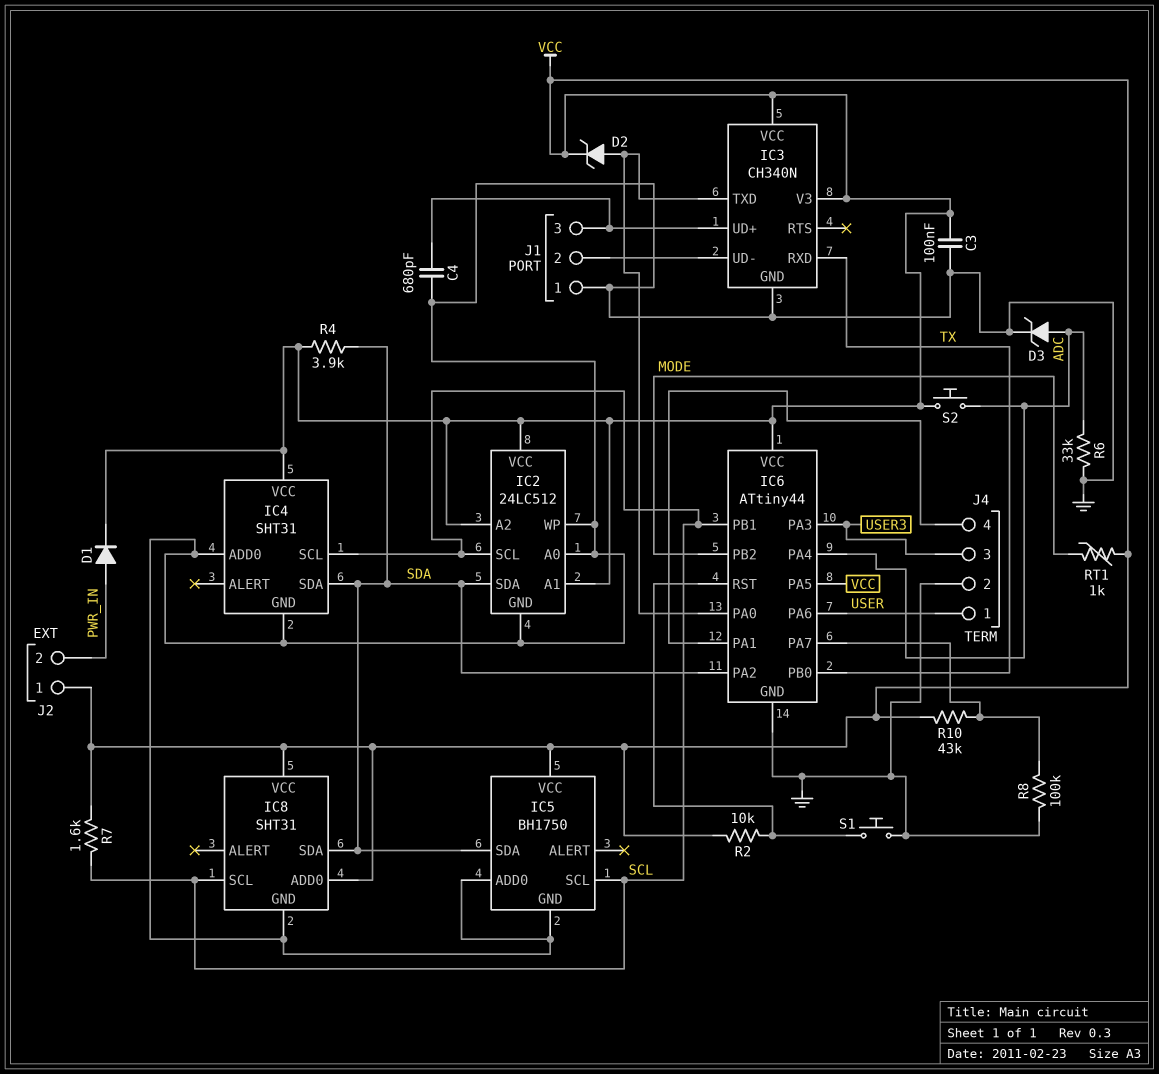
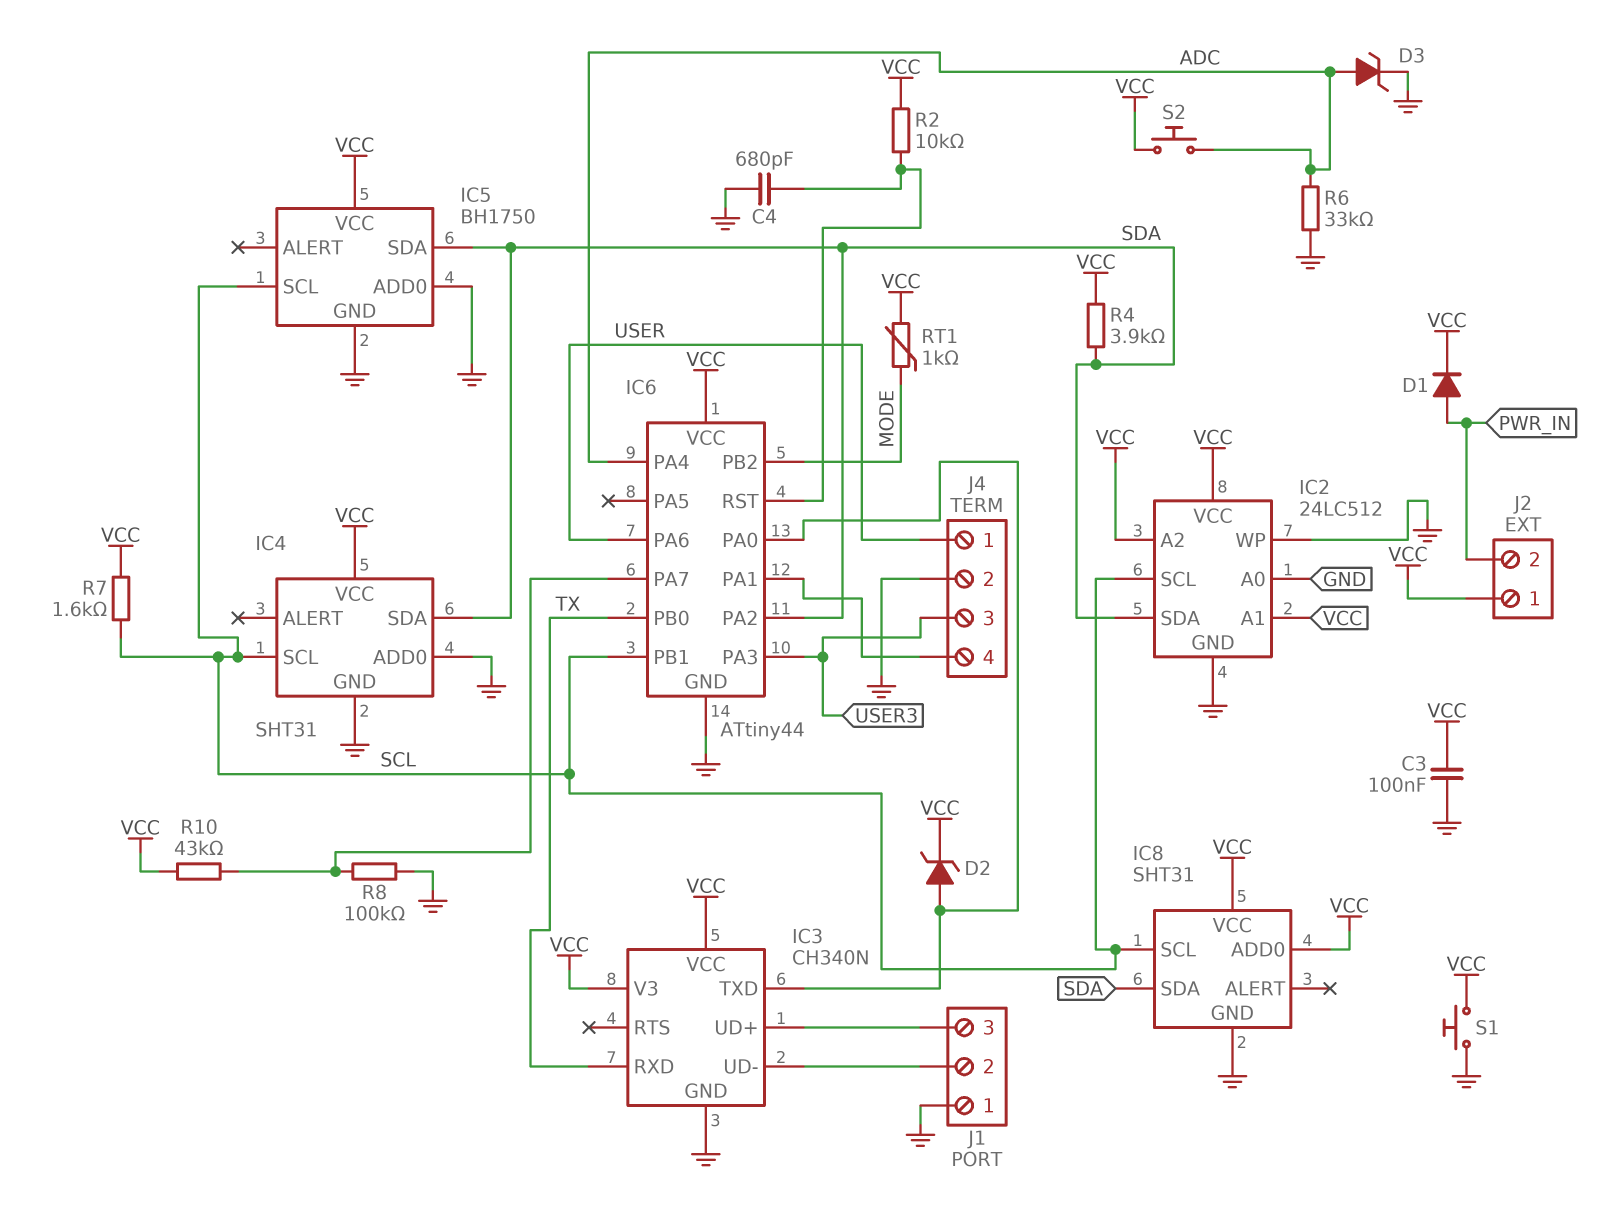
C4: 680pF (GND, IC3/UD+) -> 680pF (GND, IC6/RST)
IC6 pin PA5: VCC -> none
S1: button (GND, IC6/RST) -> button (GND, VCC)

